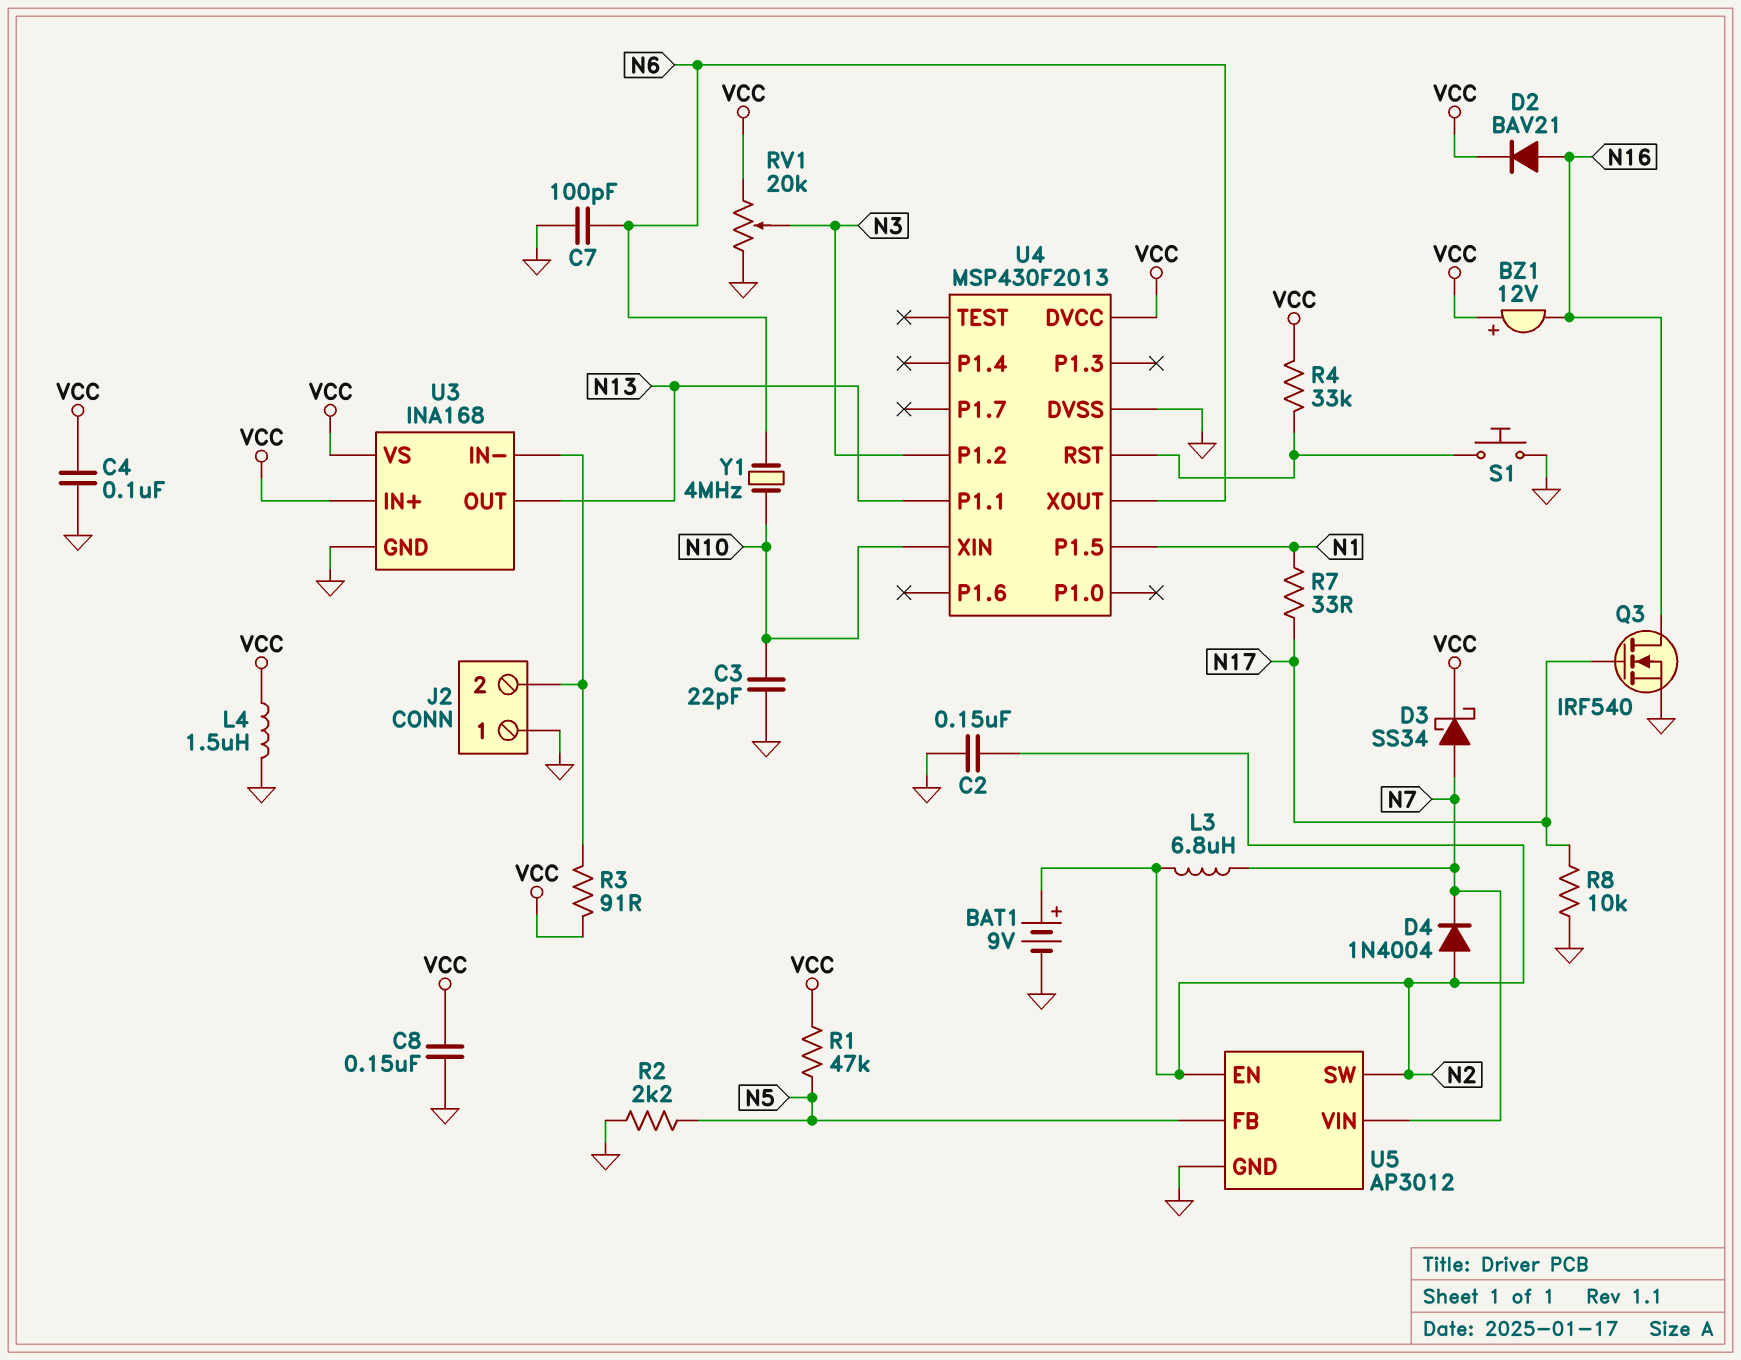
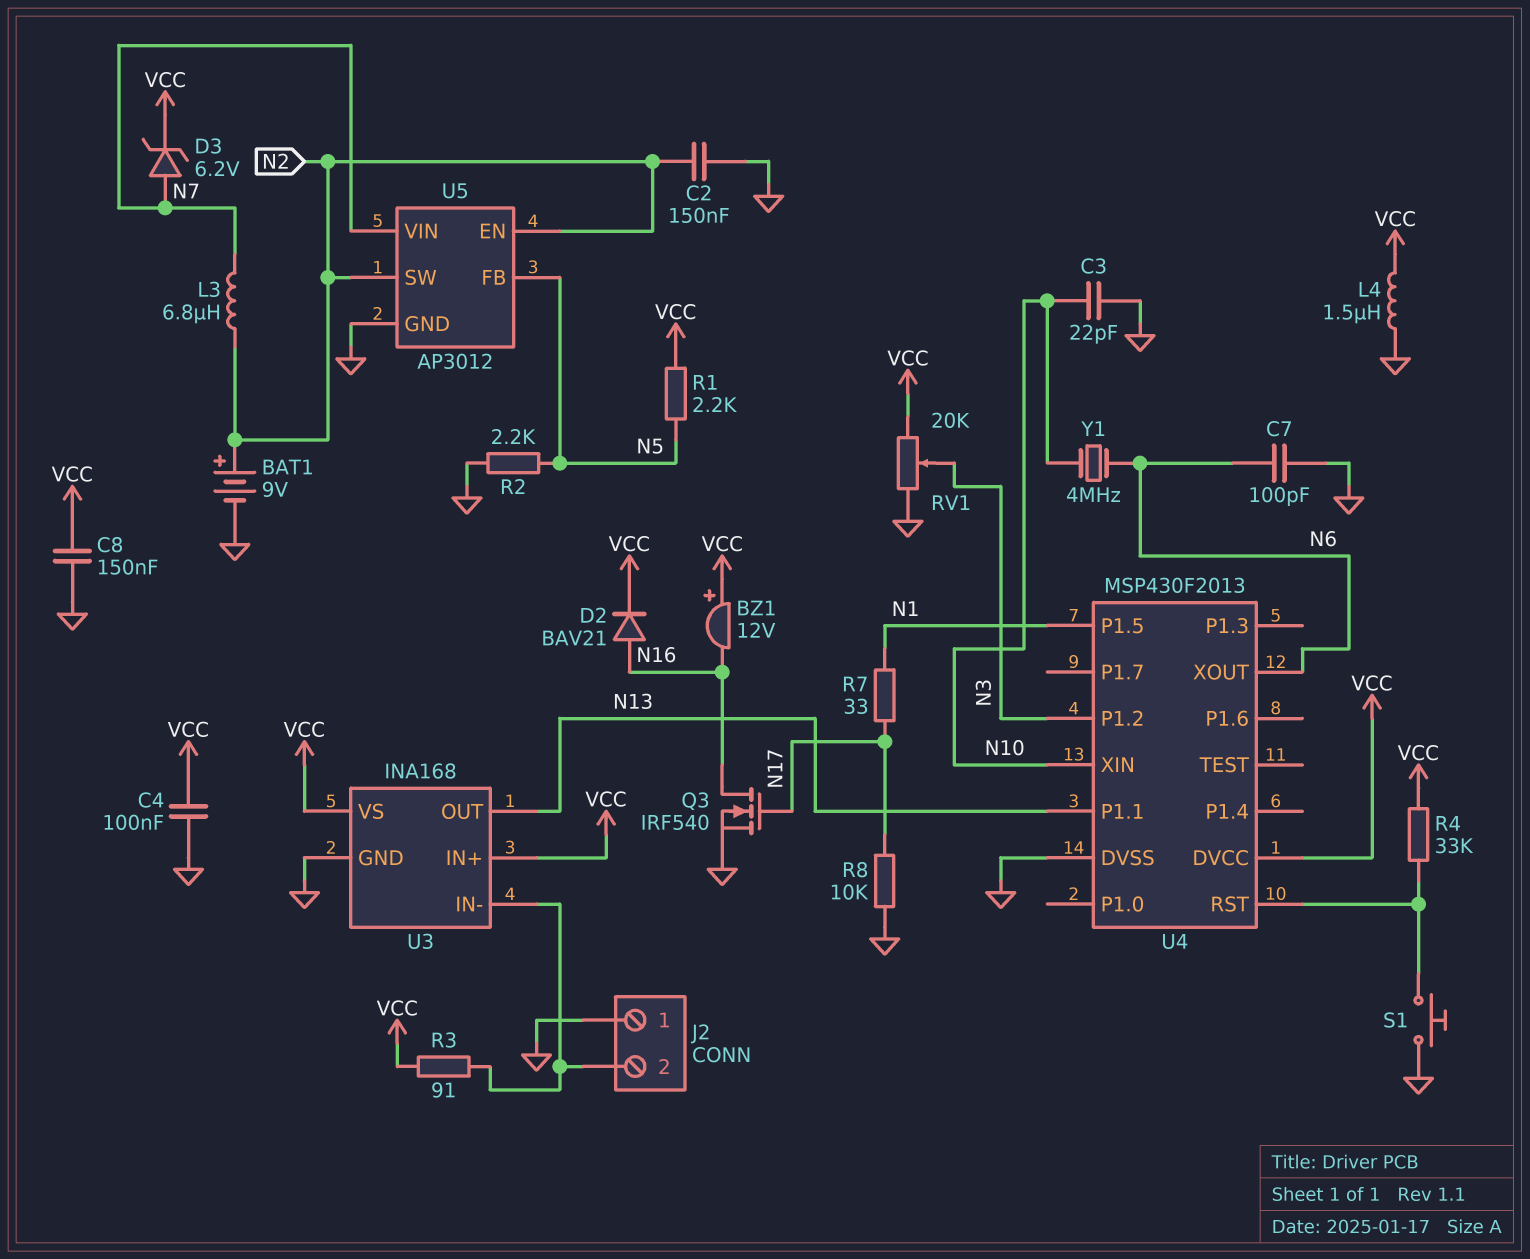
D3: schottky SS34 (A N7, K VCC) -> zener 6.2V (A N7, K VCC)
D4: diode 1N4004 (A N2, K N7) -> none
R1: 47k (N5, VCC) -> 2.2k (N5, VCC)

